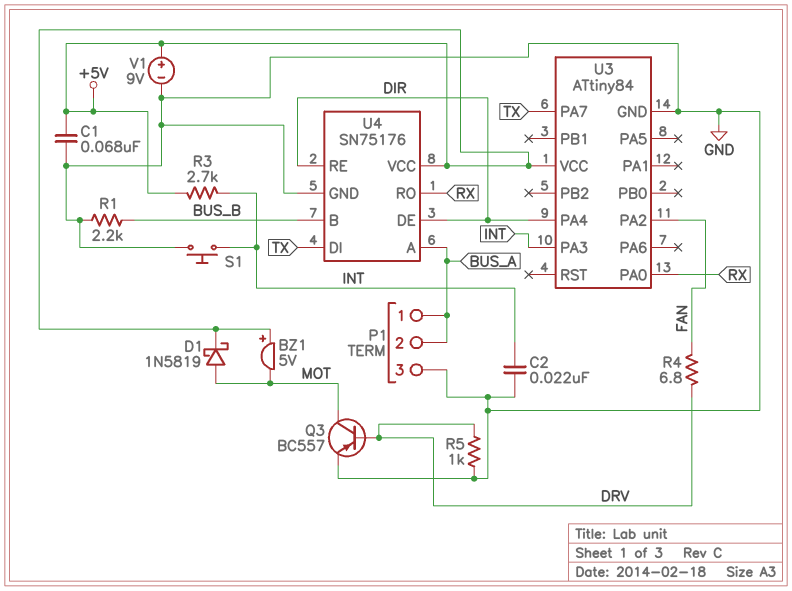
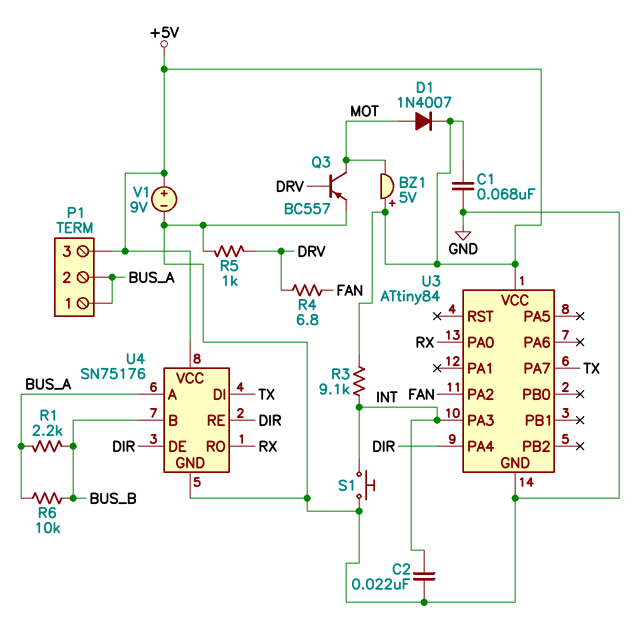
D1: schottky 1N5819 (A MOT, K +5V) -> diode 1N4007 (A MOT, K +5V)
P1 pin 3: GND -> +5V
R1: 2.2k (BUS_B, GND) -> 2.2k (BUS_A, BUS_B)
R3: 2.7k (+5V, INT) -> 9.1k (+5V, INT)
R6: none -> 10k (BUS_A, BUS_B)

